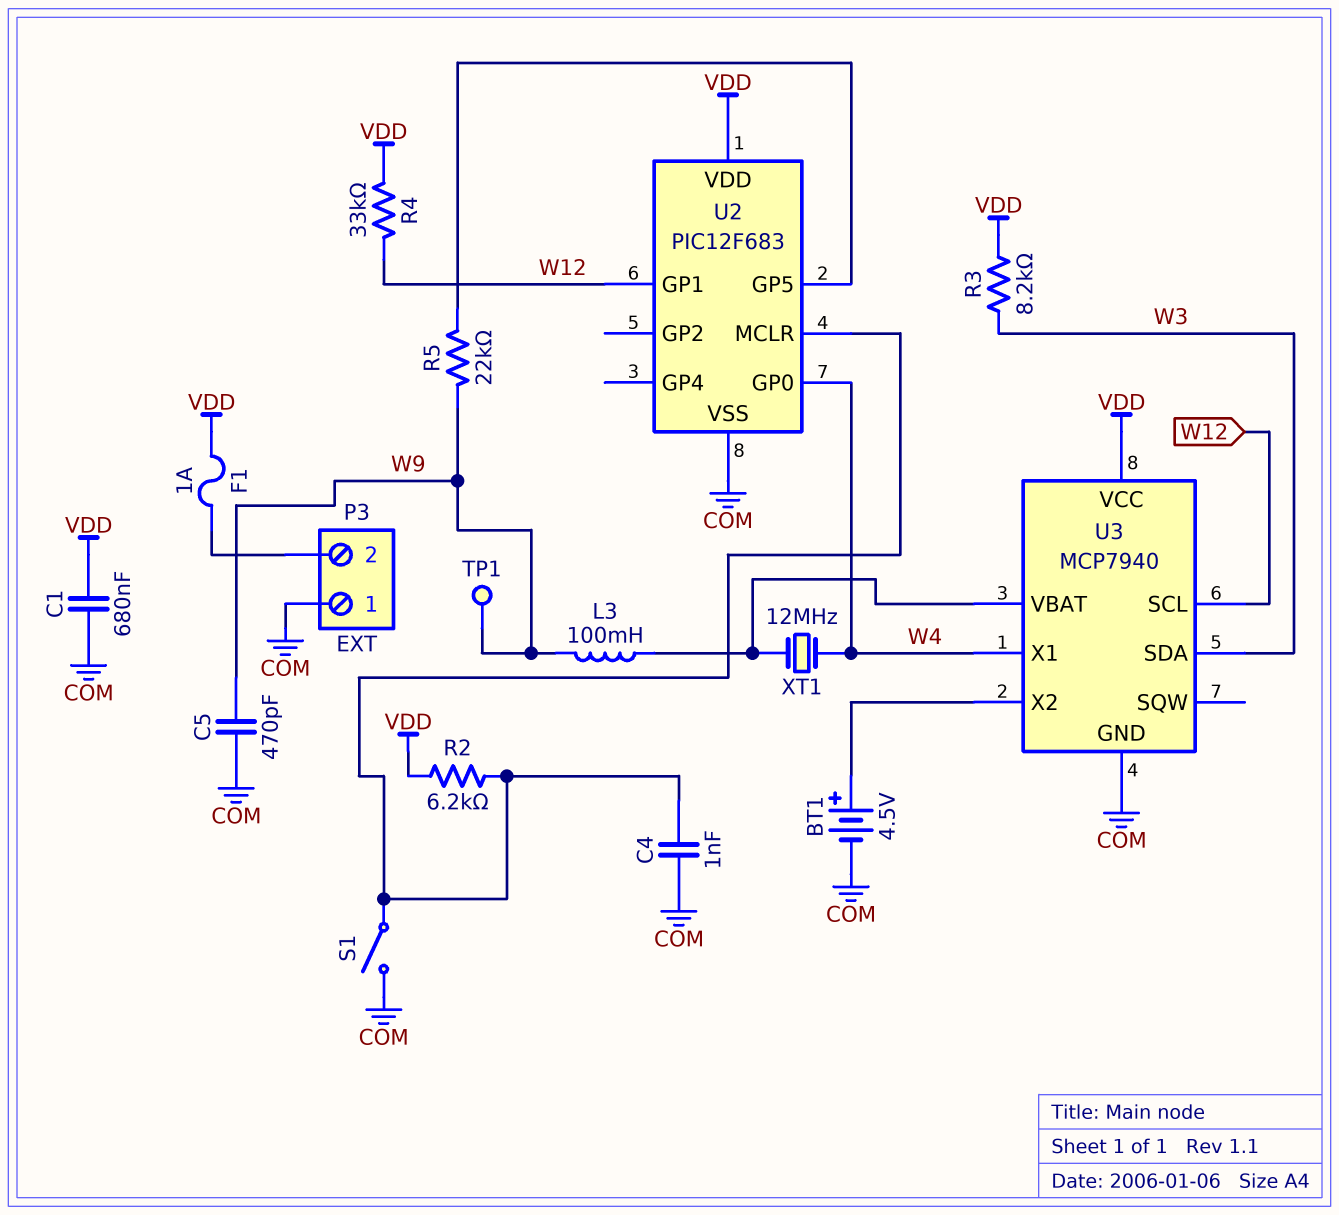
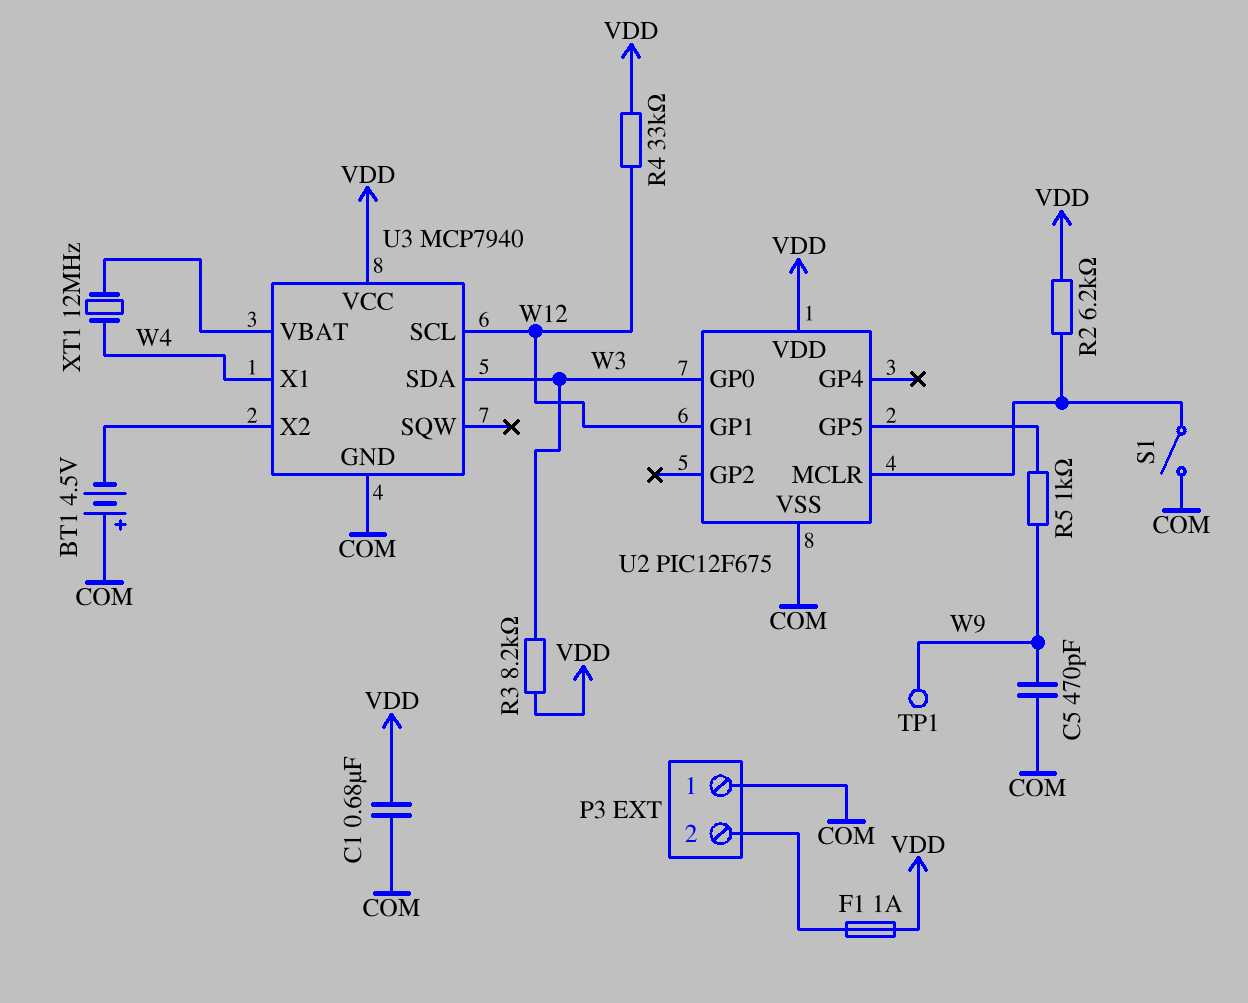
BT1: 4.5V (plus U3/X2, minus COM) -> 4.5V (plus COM, minus U3/X2)
C4: 1nF (COM, U2/MCLR) -> none
L3: 100mH (U3/VBAT, W9) -> none
R5: 22k (U2/GP5, W9) -> 1k (U2/GP5, W9)
U2: PIC12F683 -> PIC12F675
U2 pin GP0: W4 -> W3

